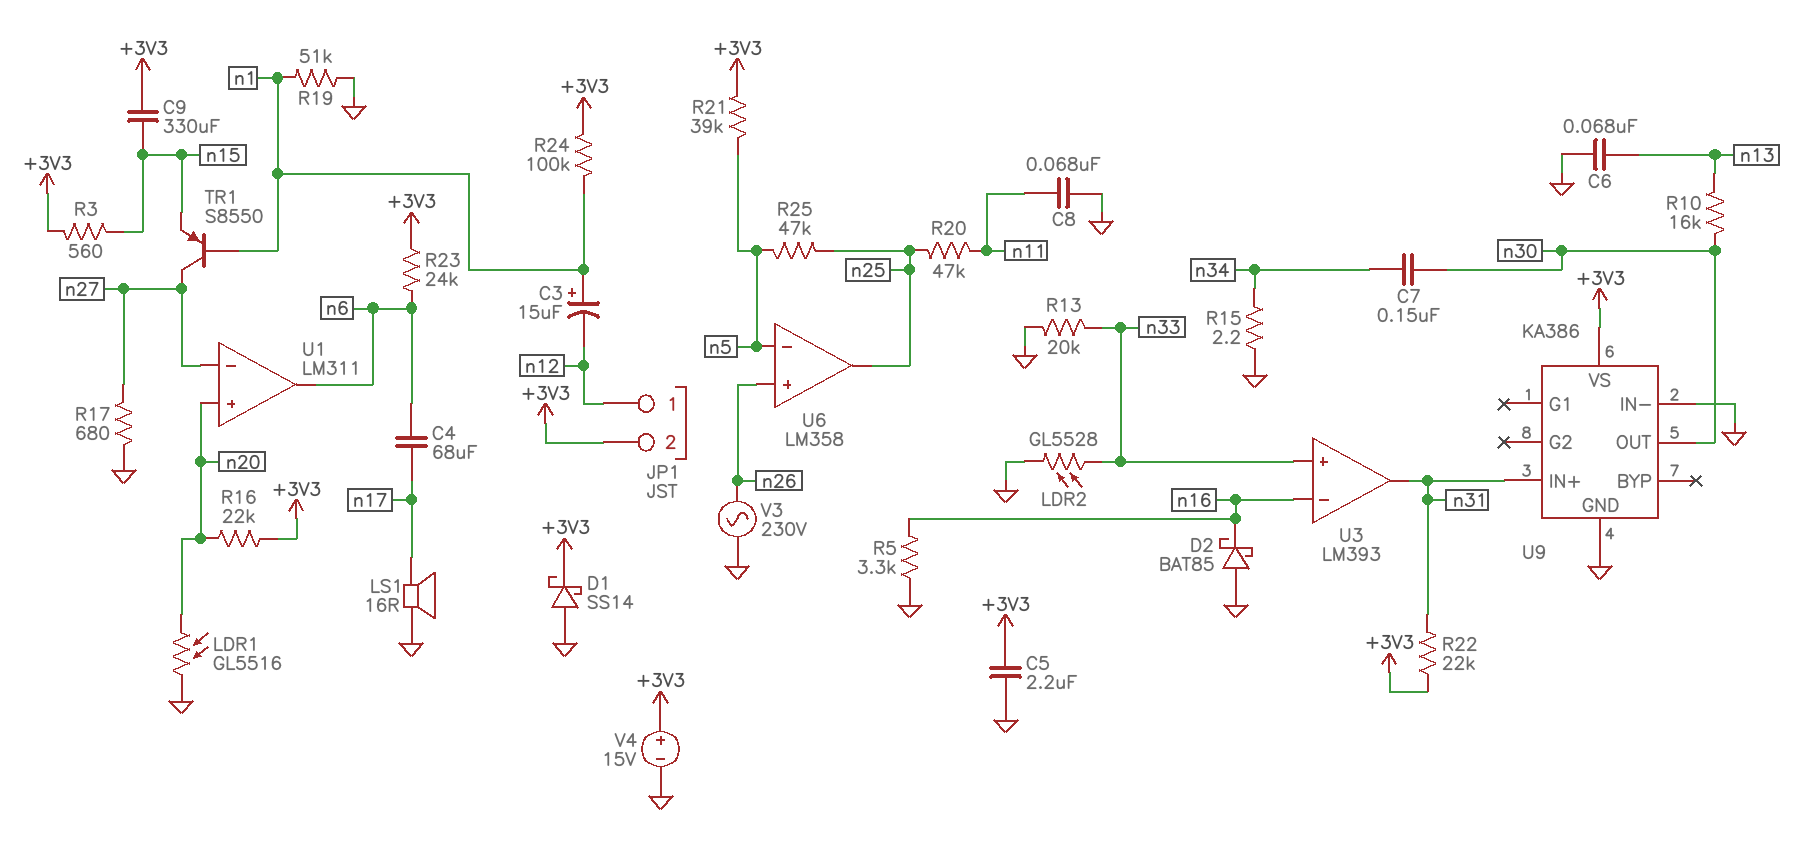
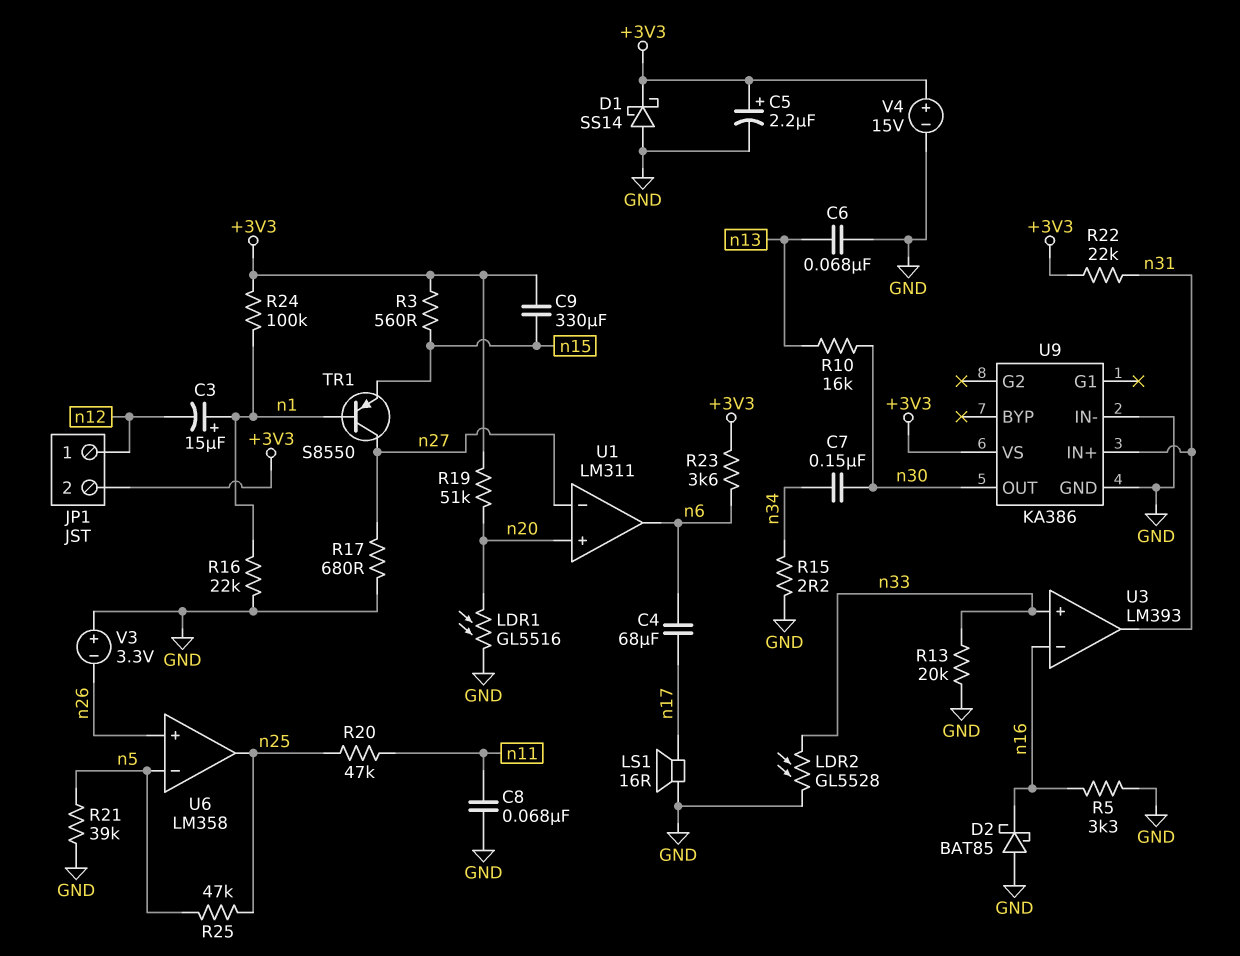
C5: 2.2uF (+3V3, GND) -> 2.2uF (plus +3V3, minus GND)
R16: 22k (+3V3, n20) -> 22k (GND, n1)
R19: 51k (GND, n1) -> 51k (+3V3, n20)
R21: 39k (+3V3, n5) -> 39k (GND, n5)
R23: 24k (+3V3, n6) -> 3.6k (+3V3, n6)
V3: AC 230V (GND, n26) -> 3.3V (plus GND, minus n26)

